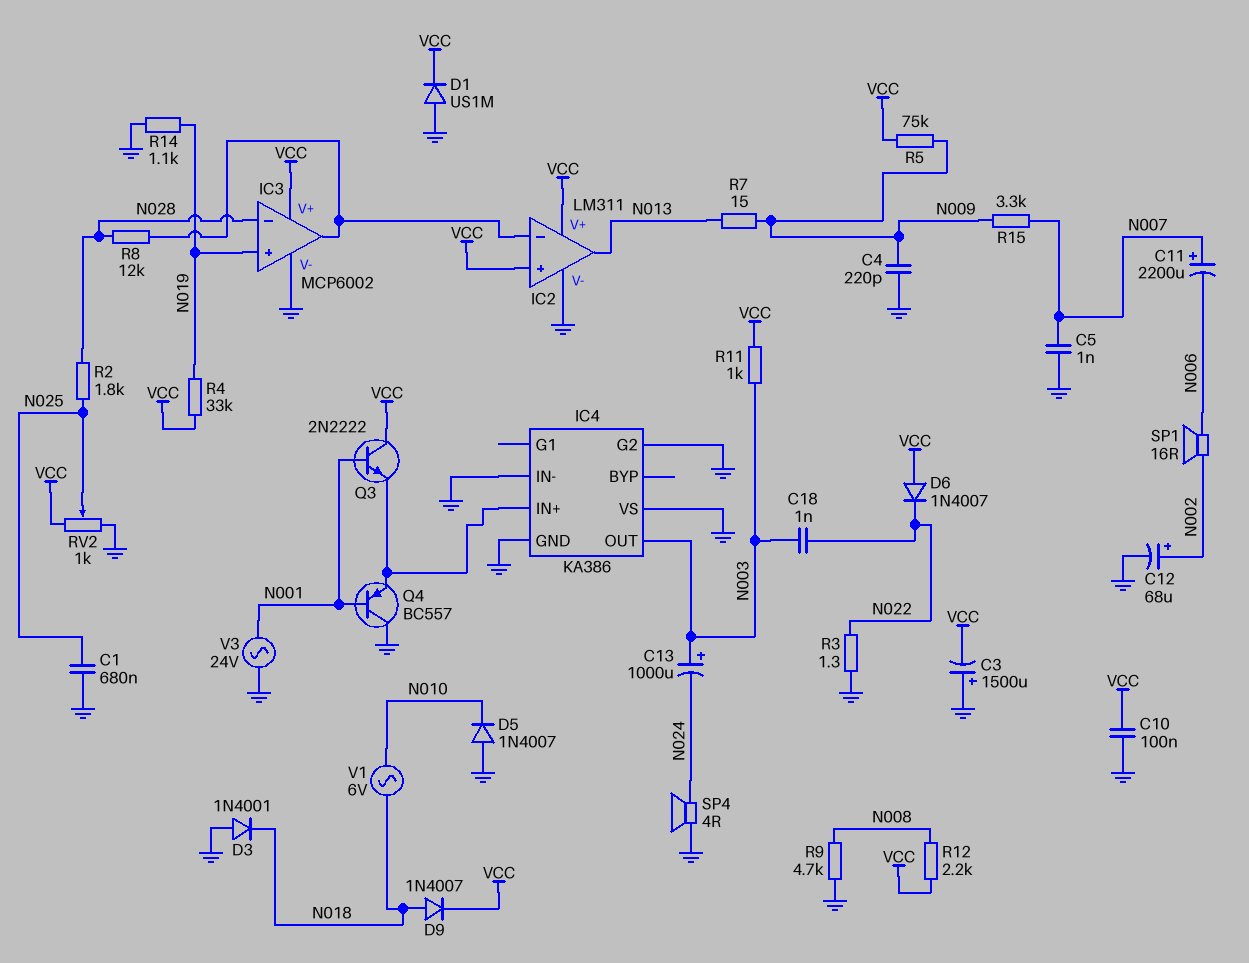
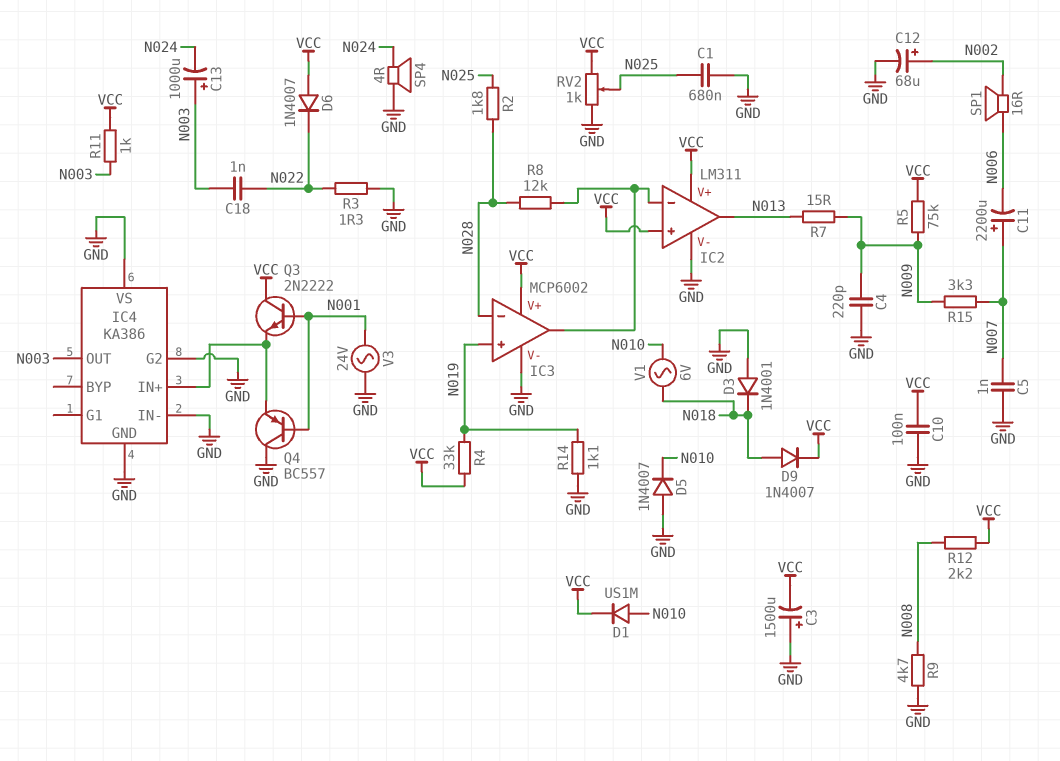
D1: diode US1M (A GND, K VCC) -> diode US1M (A N010, K VCC)

